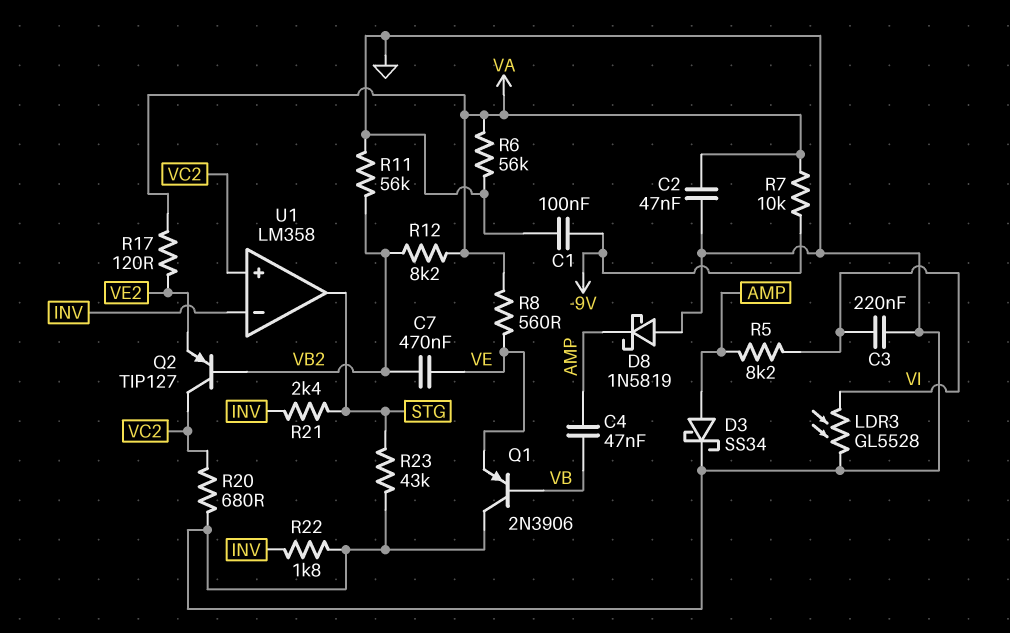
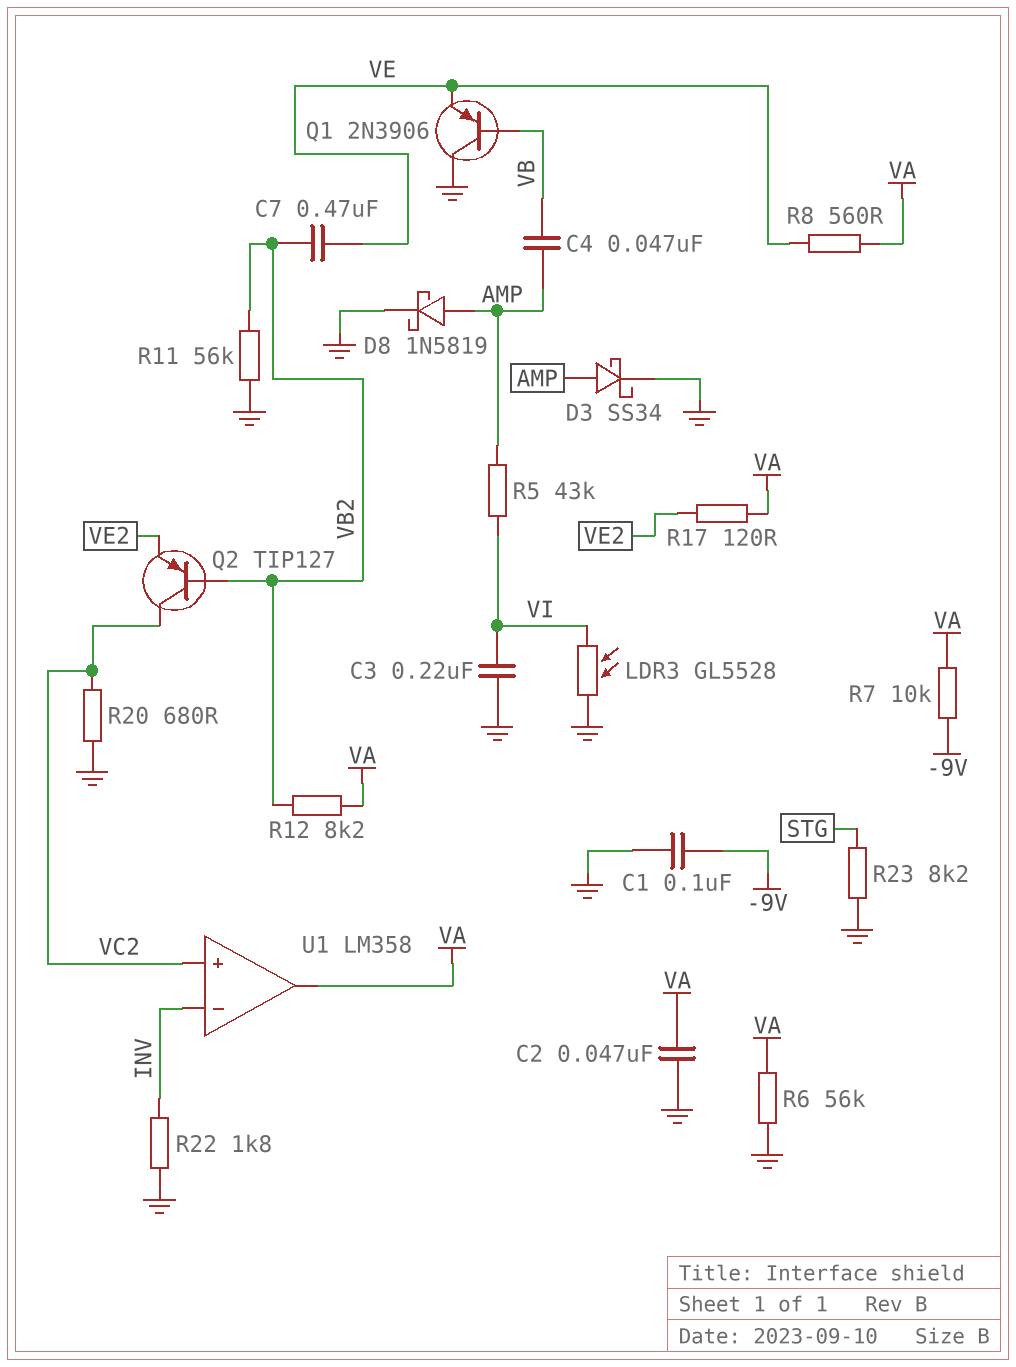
D8: schottky 1N5819 (A GND, K AMP) -> schottky 1N5819 (A AMP, K GND)
R5: 8.2k (AMP, VI) -> 43k (AMP, VI)
R21: 2.4k (INV, STG) -> none
R23: 43k (GND, STG) -> 8.2k (GND, STG)
U1 pin out: STG -> VA

